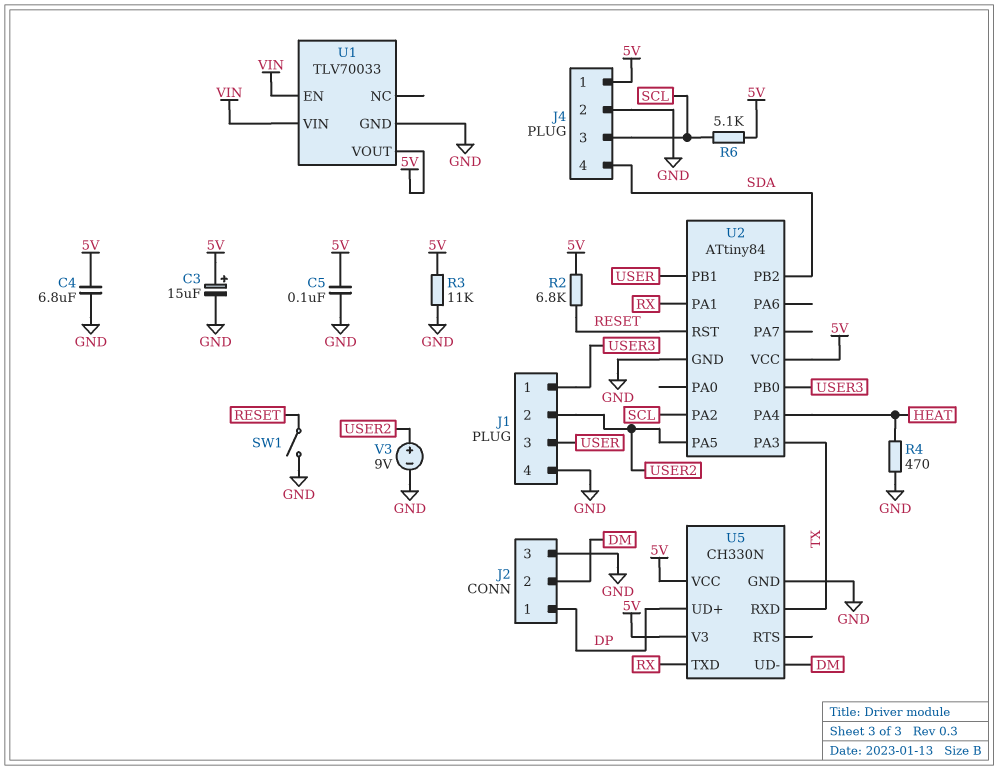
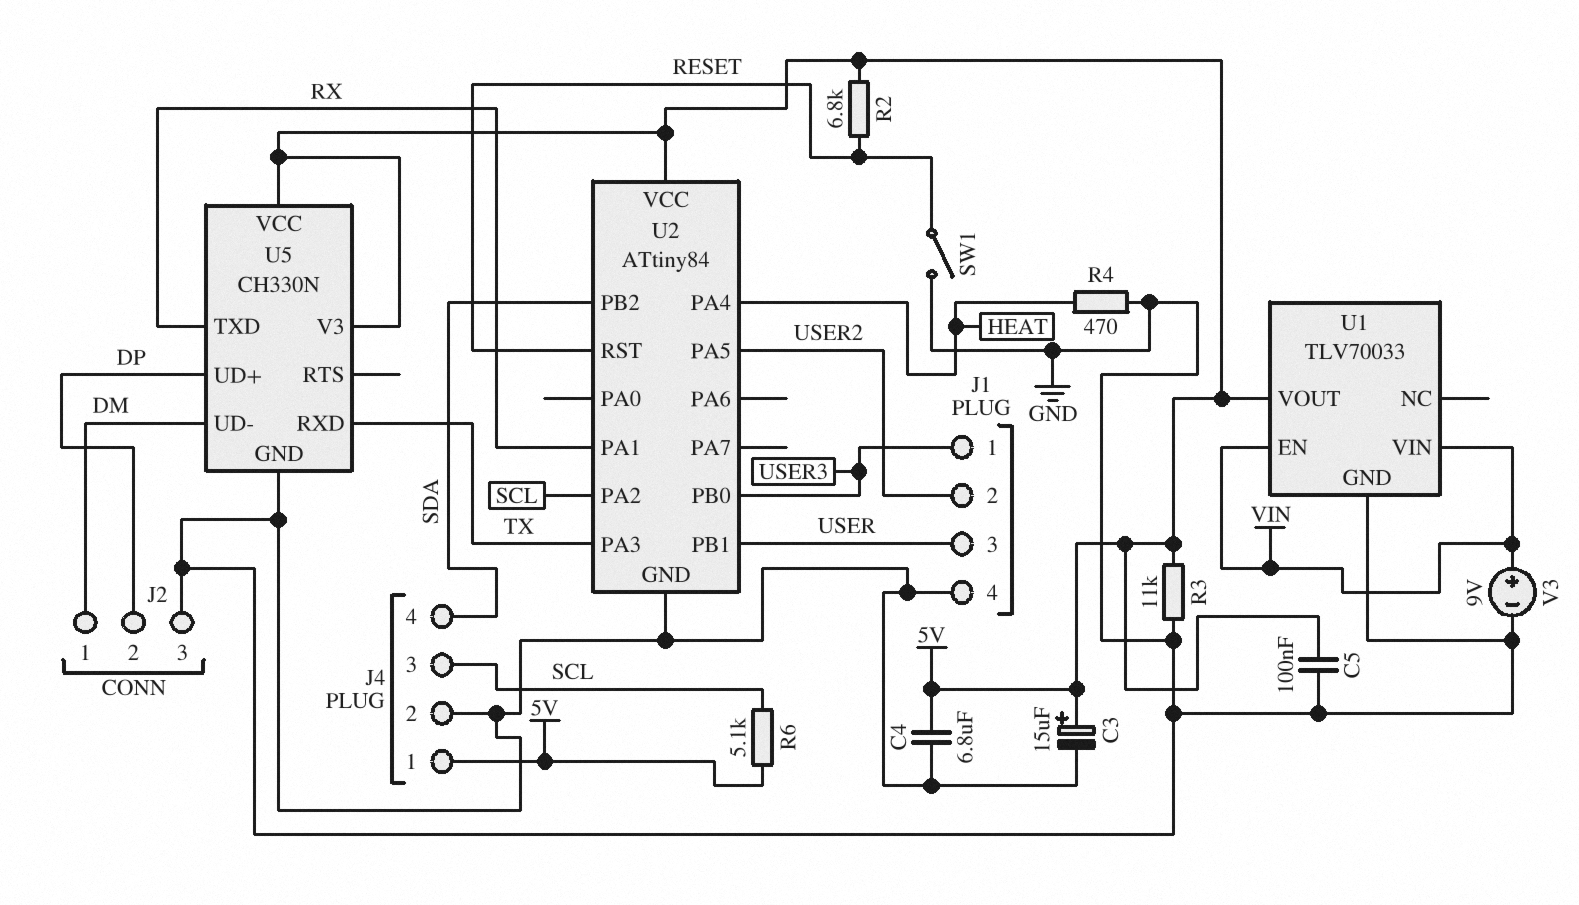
J2 pin 1: DP -> DM
J2 pin 2: DM -> DP
V3: 9V (plus USER2, minus GND) -> 9V (plus VIN, minus GND)

